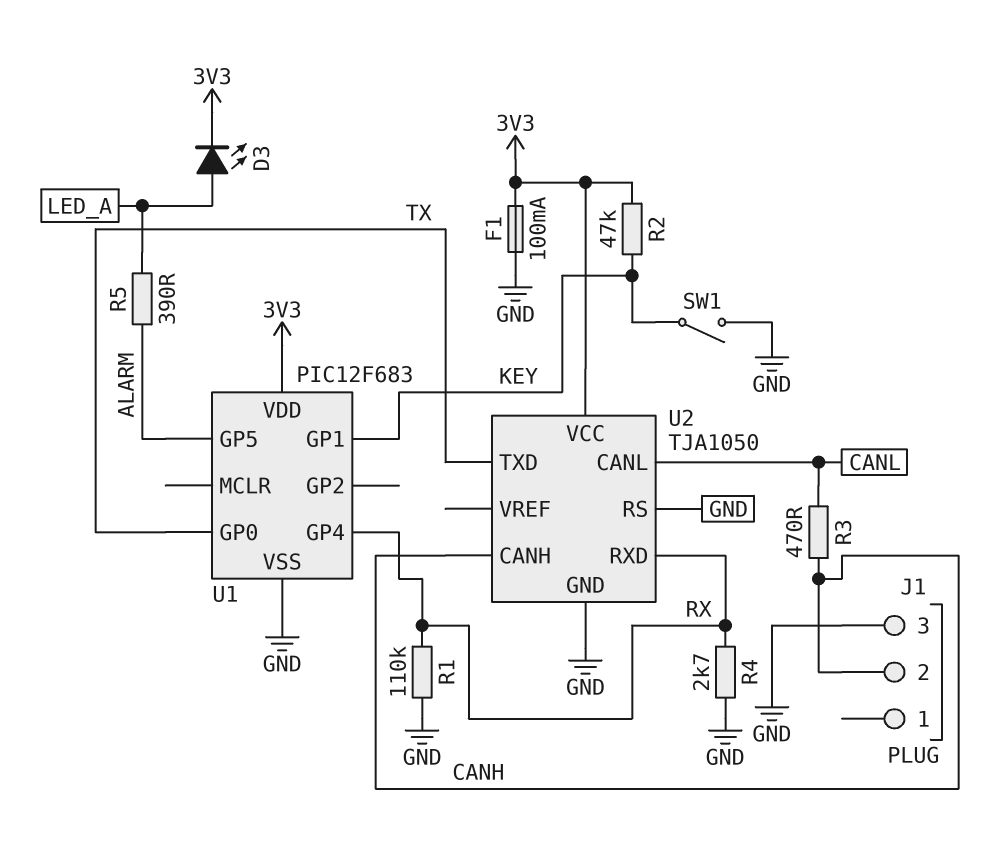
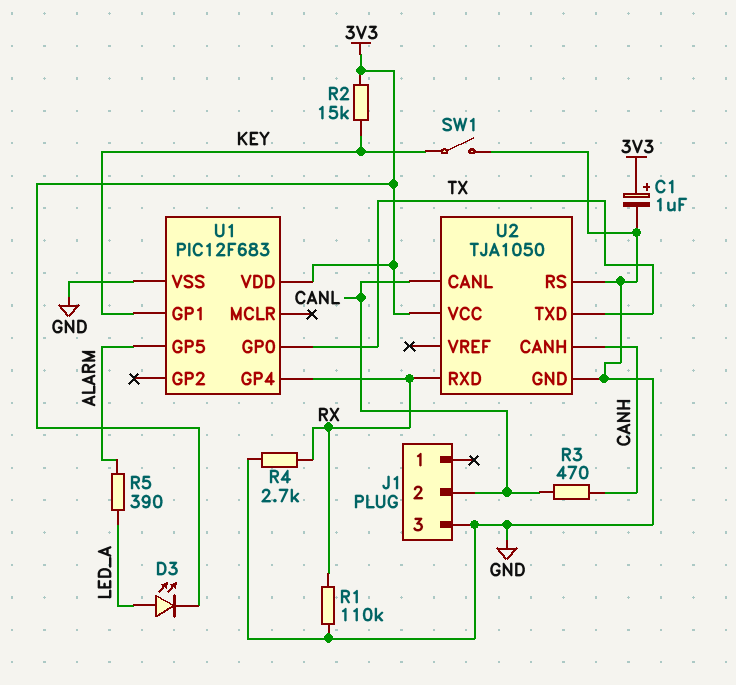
C1: none -> 1uF (plus 3V3, minus GND)
F1: 100mA (3V3, GND) -> none
J1 pin 2: CANH -> CANL
R2: 47k (3V3, KEY) -> 15k (3V3, KEY)

